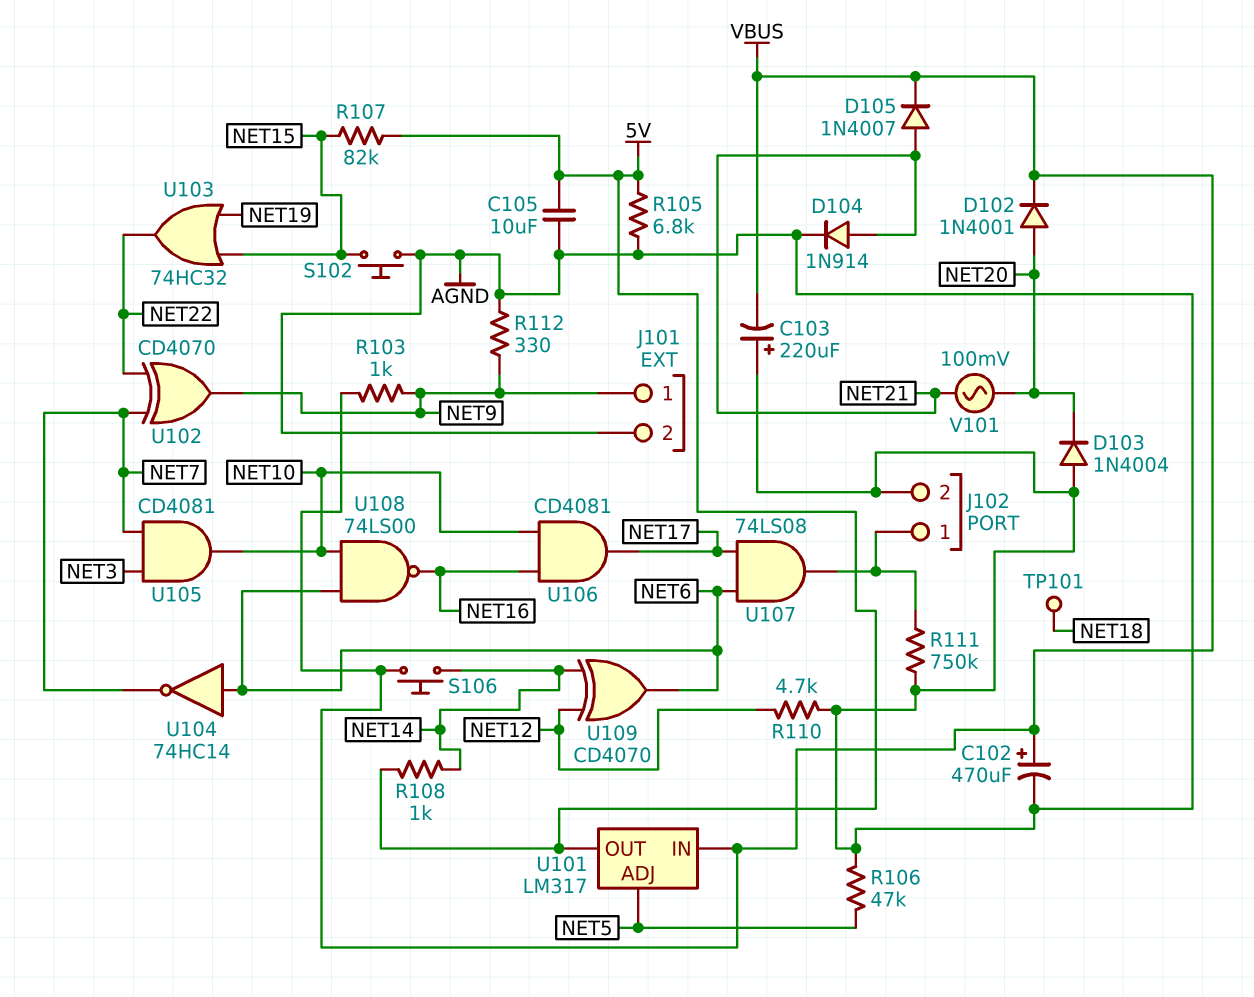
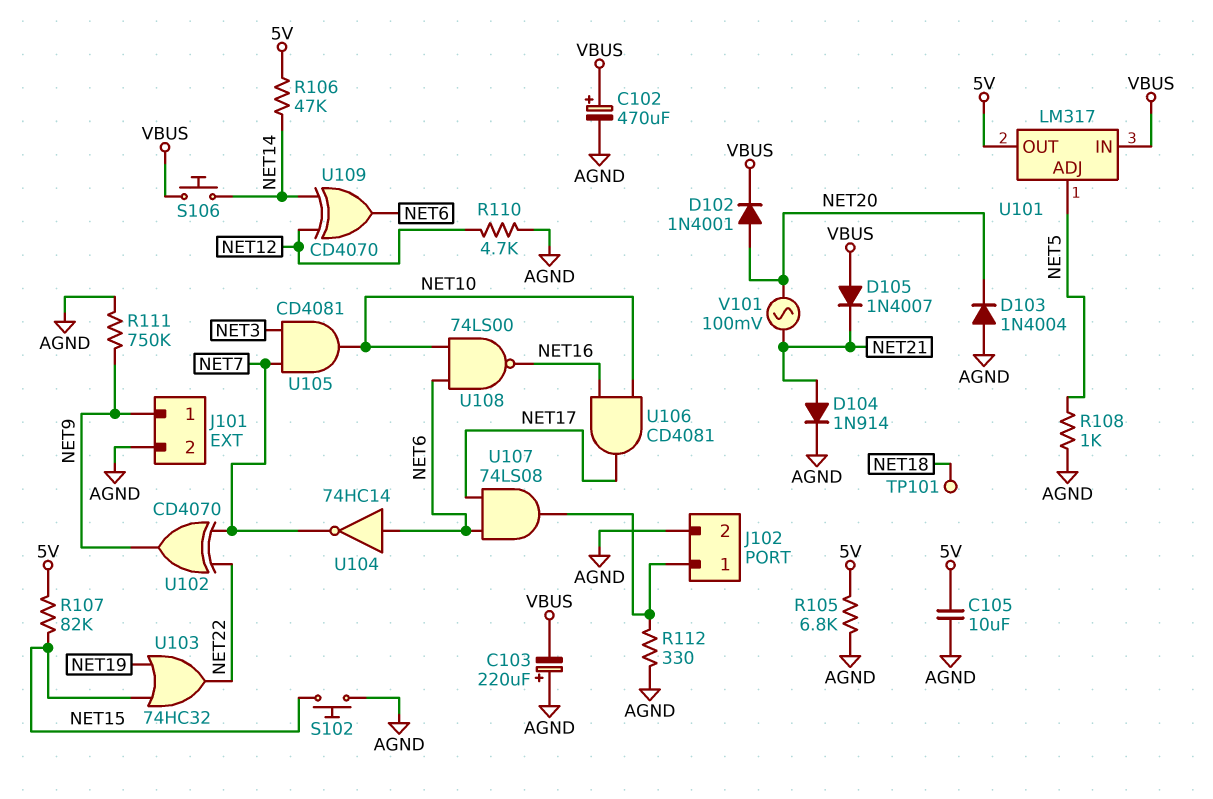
D105: diode 1N4007 (A NET21, K VBUS) -> diode 1N4007 (A VBUS, K NET21)
R103: 1k (NET9, VBUS) -> none
R106: 47k (AGND, NET5) -> 47k (5V, NET14)
R108: 1k (5V, NET14) -> 1k (AGND, NET5)
R111: 750k (AGND, J102/1) -> 750k (AGND, NET9)
R112: 330 (AGND, NET9) -> 330 (AGND, J102/1)

